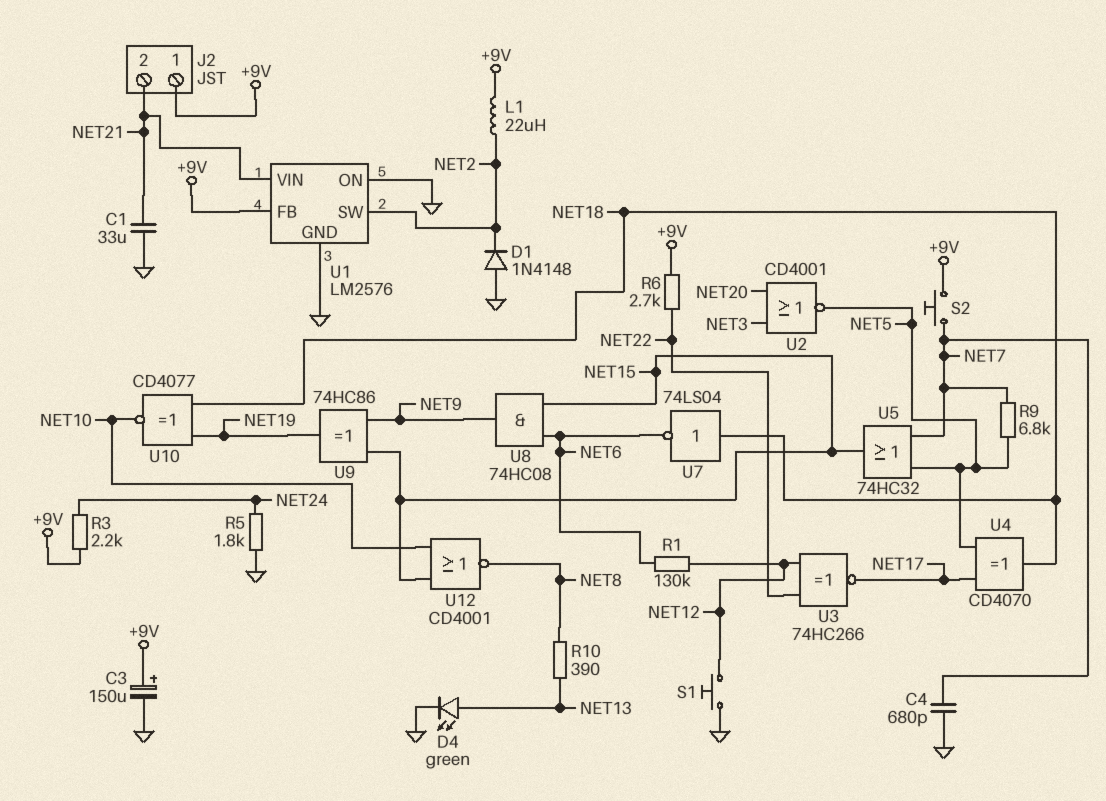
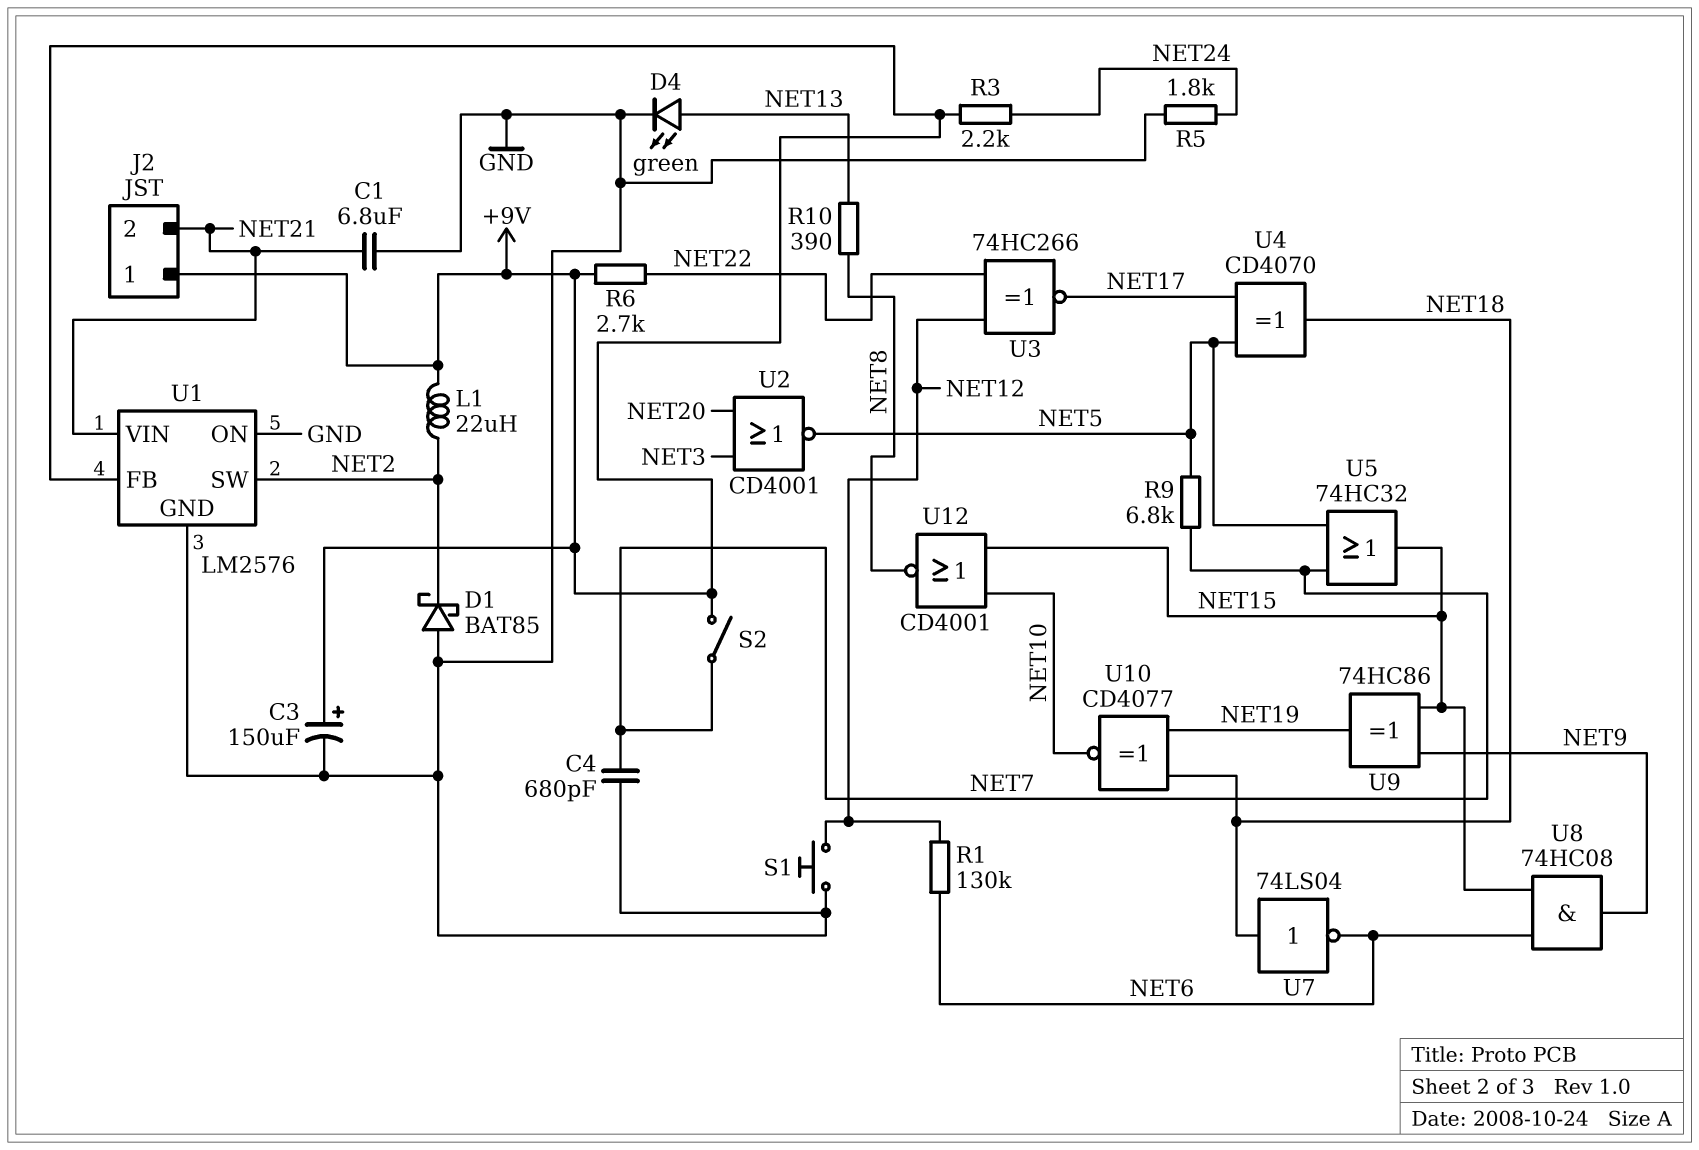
C1: 33uF (GND, NET21) -> 6.8uF (GND, NET21)
D1: diode 1N4148 (A GND, K NET2) -> schottky BAT85 (A GND, K NET2)
S2: button (+9V, NET7) -> switch (+9V, NET7)

